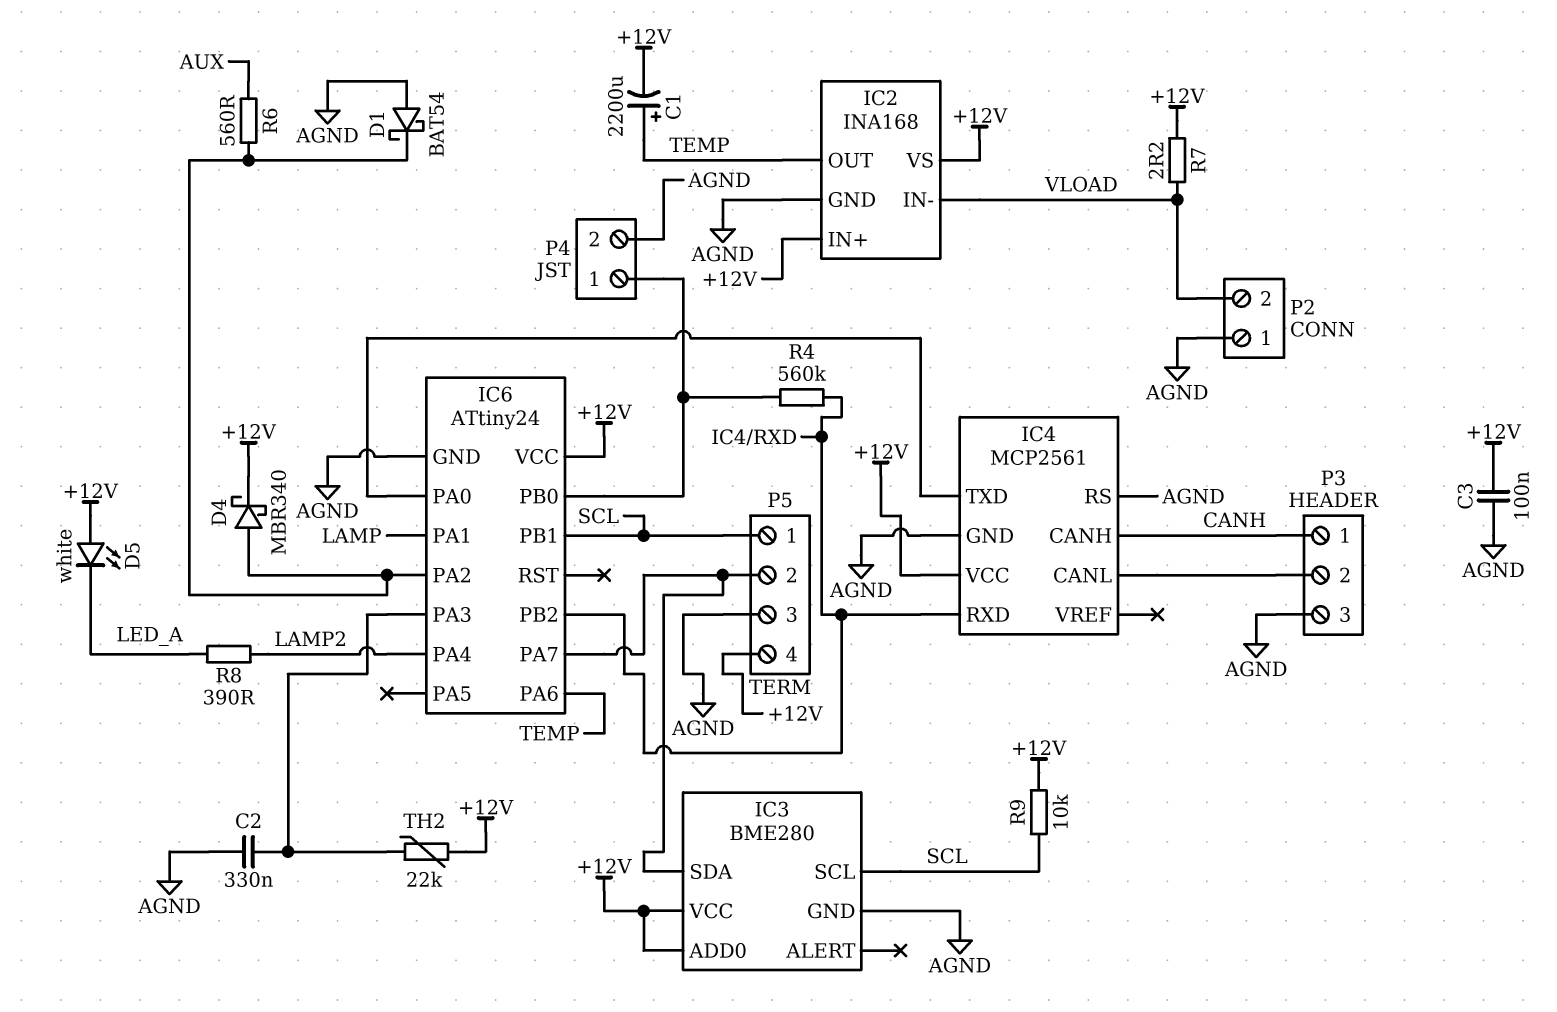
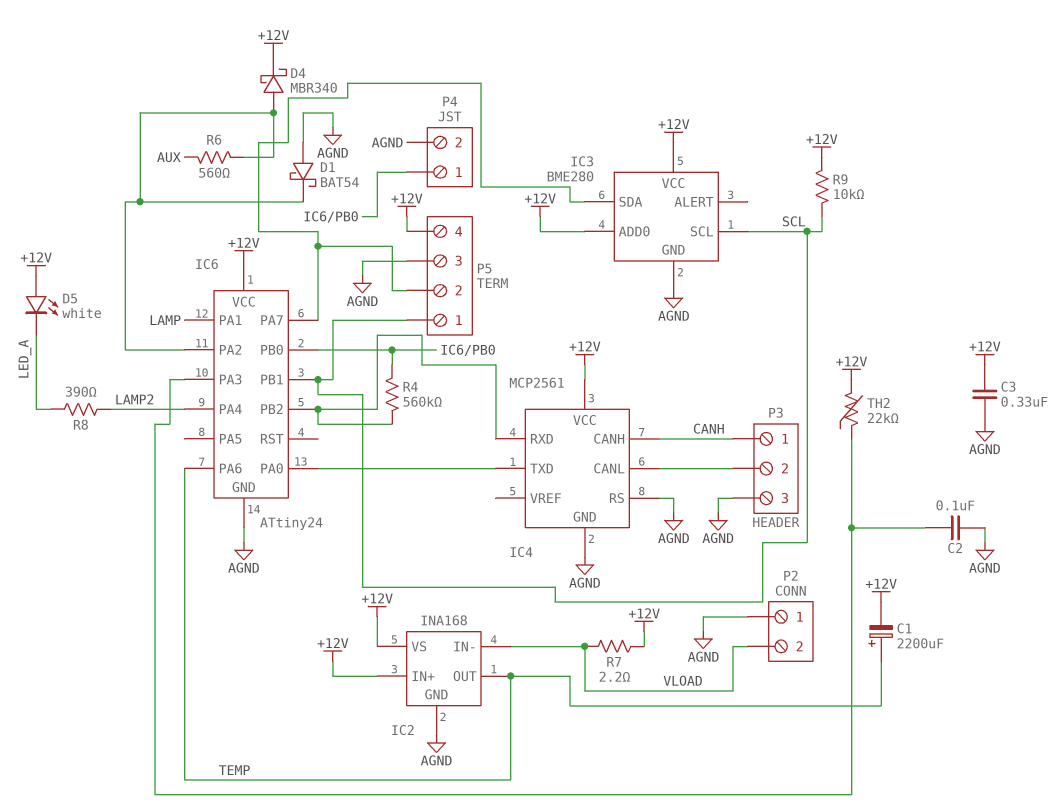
C2: 330nF (AGND, IC6/PA3) -> 100nF (AGND, IC6/PA3)
C3: 100nF (+12V, AGND) -> 330nF (+12V, AGND)

